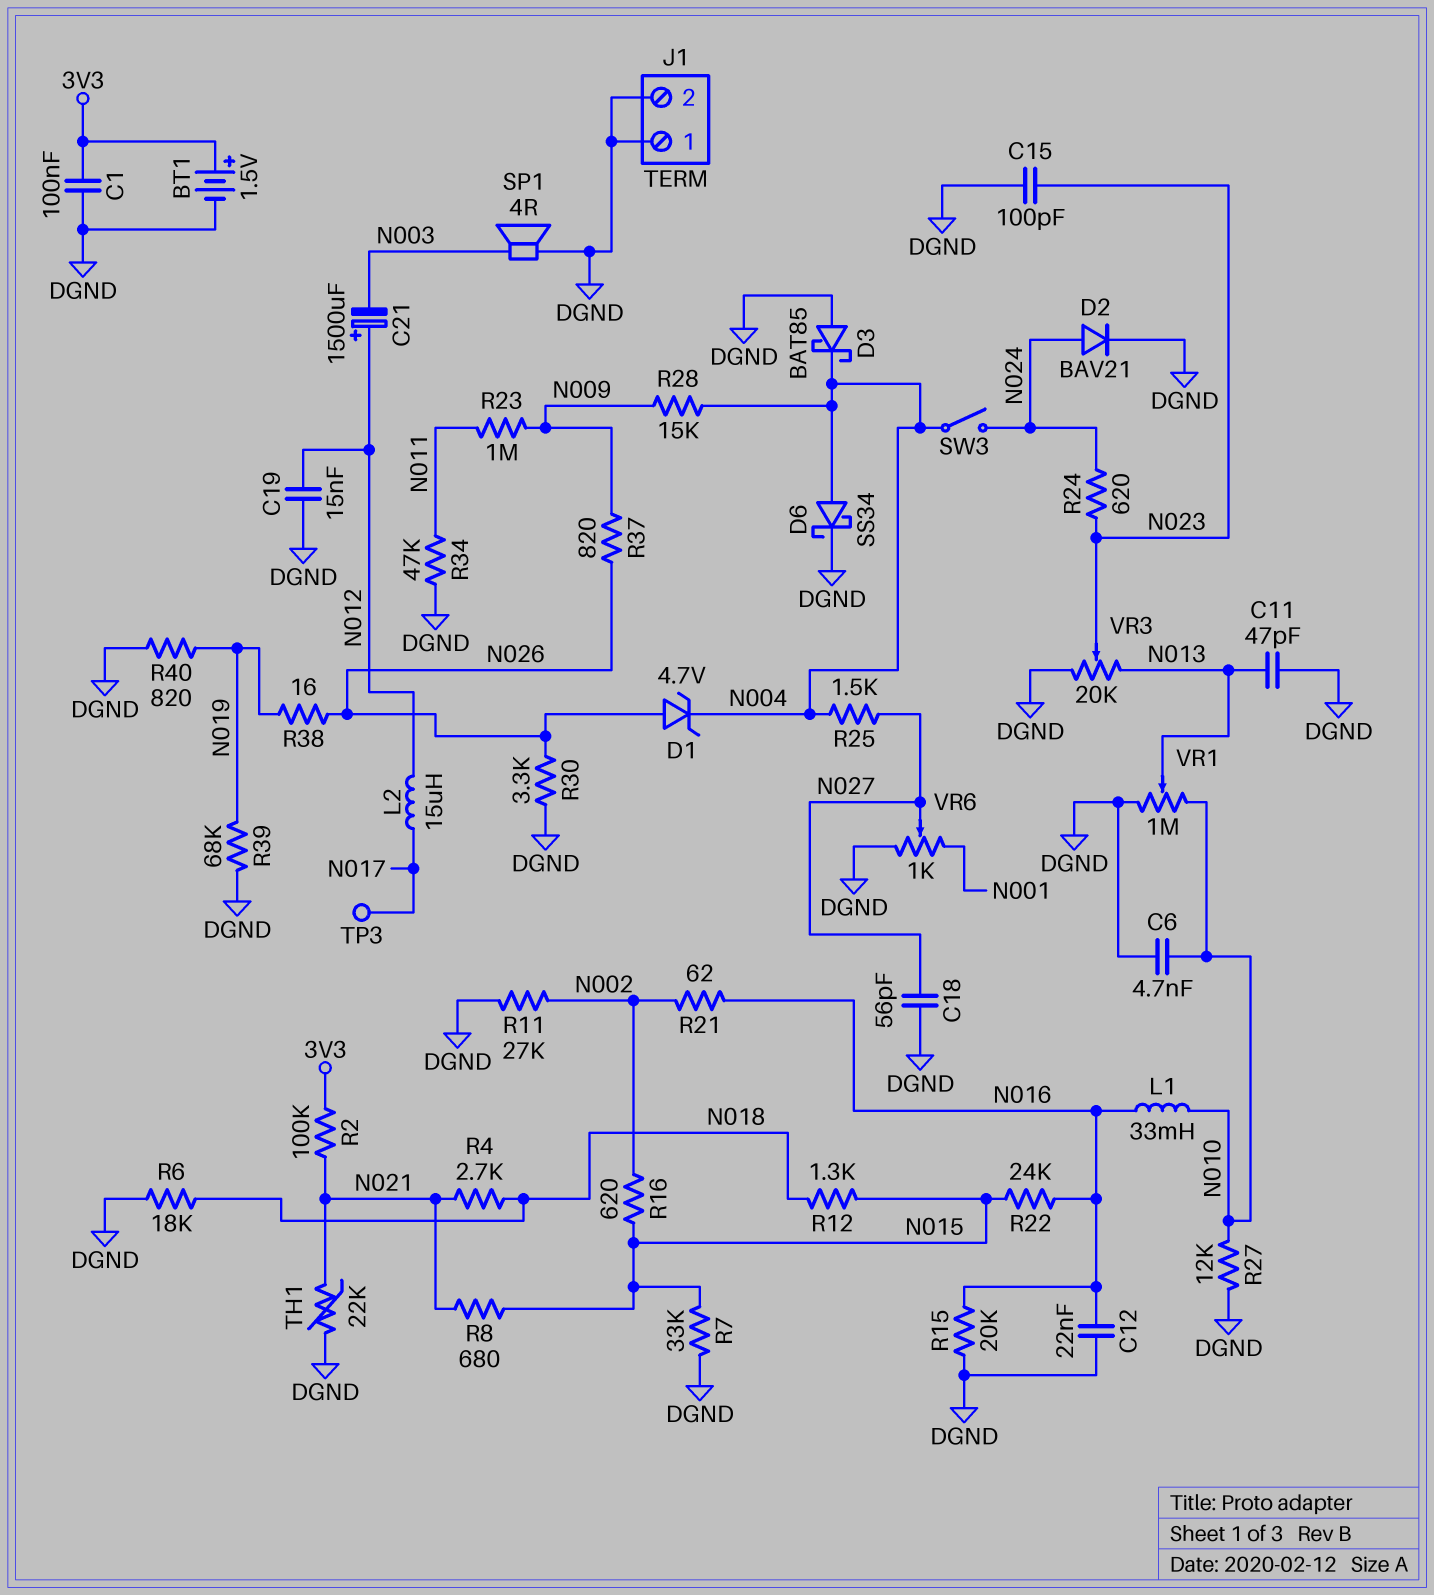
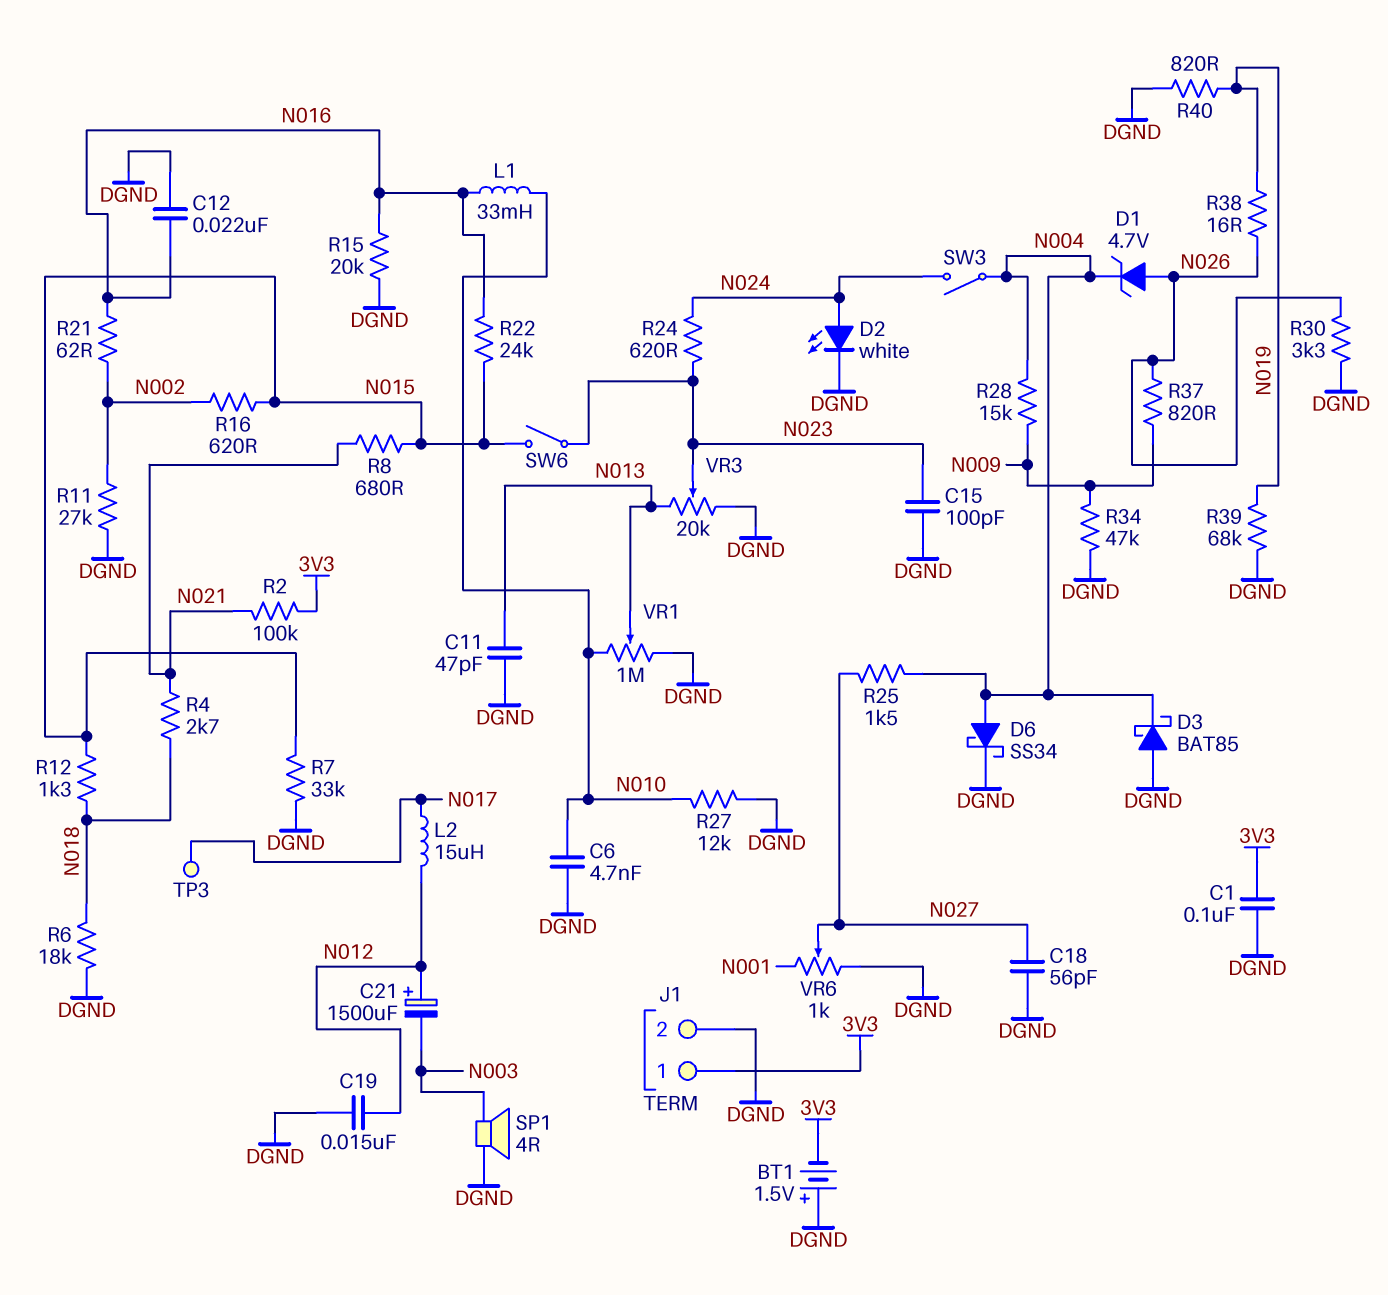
BT1: 1.5V (plus 3V3, minus DGND) -> 1.5V (plus DGND, minus 3V3)
D2: diode BAV21 (A N024, K DGND) -> LED white (A N024, K DGND)
J1 pin 1: DGND -> 3V3
R23: 1M (N009, N011) -> none
R34: 47k (DGND, N011) -> 47k (DGND, N009)
SW6: none -> switch (N015, N023)
TH1: 22k (DGND, N021) -> none

